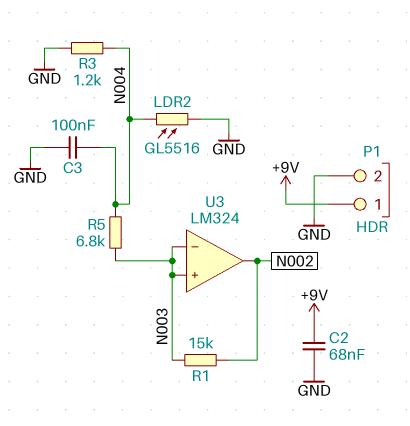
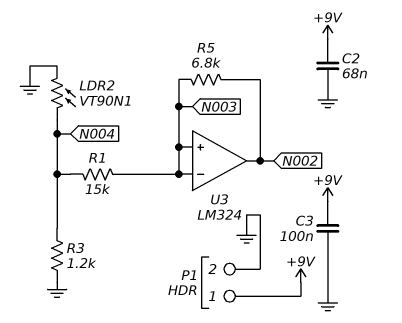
C3: 100nF (GND, N004) -> 100nF (+9V, GND)
LDR2: GL5516 (GND, N004) -> VT90N1 (GND, N004)
R1: 15k (N002, N003) -> 15k (N003, N004)
R5: 6.8k (N003, N004) -> 6.8k (N002, N003)

